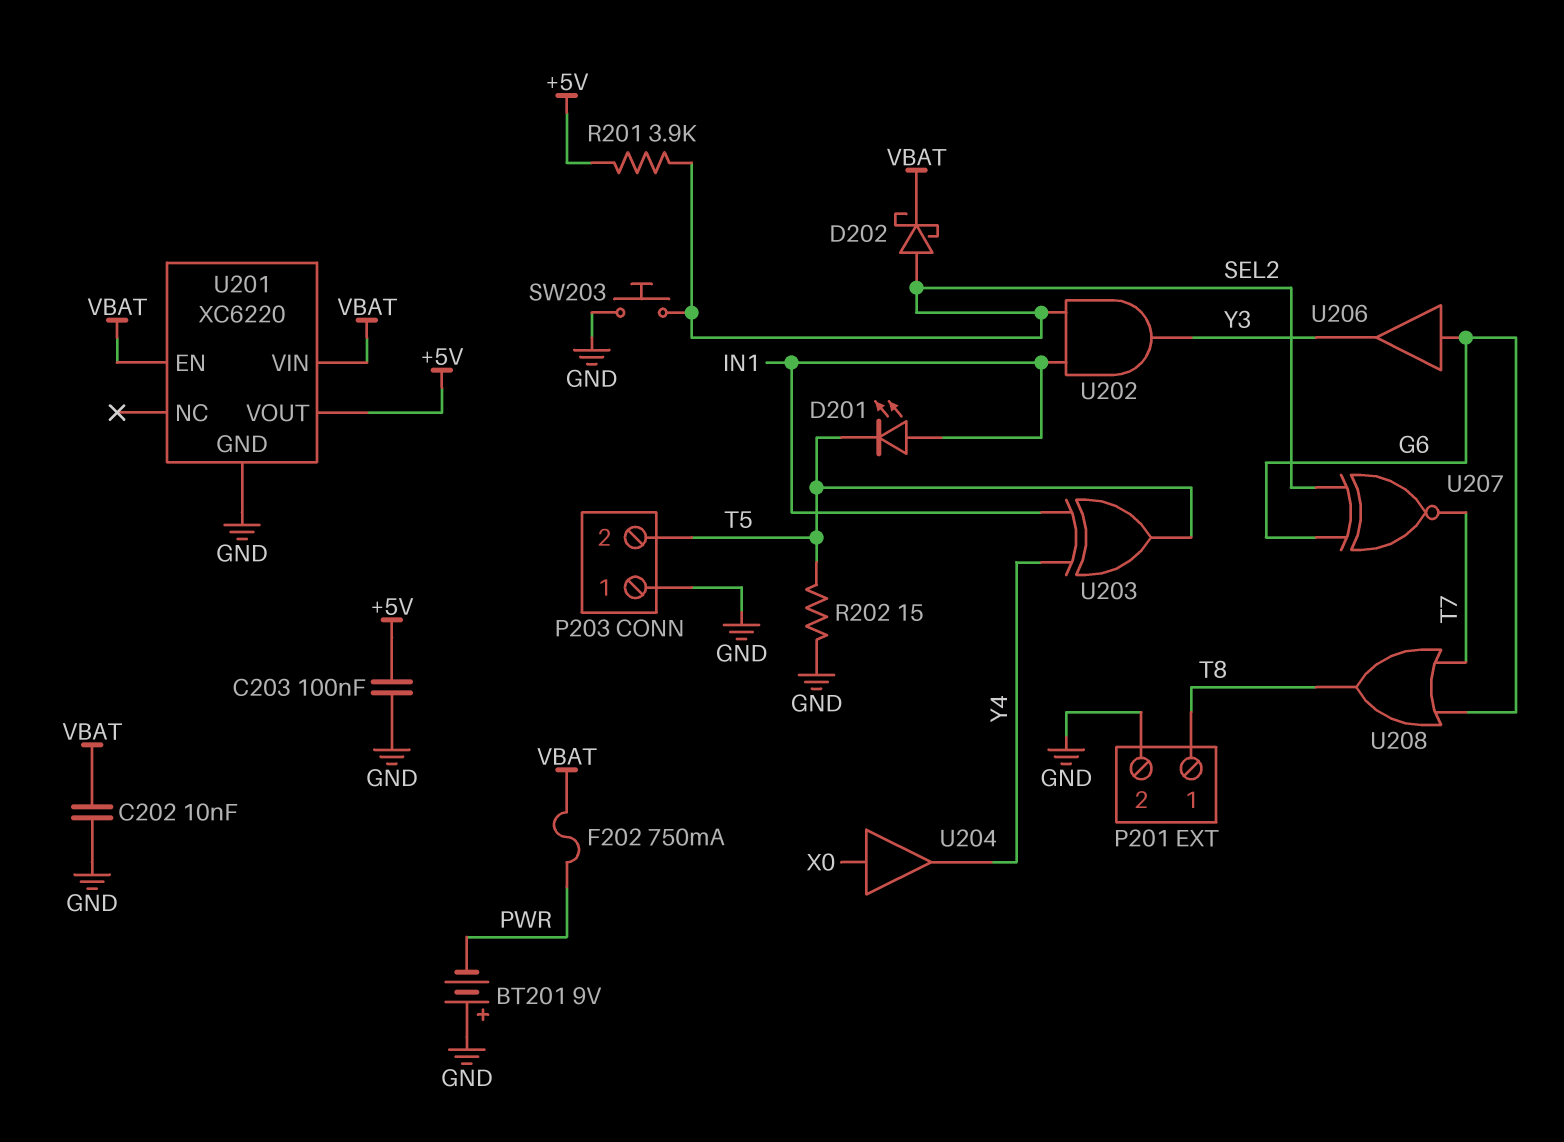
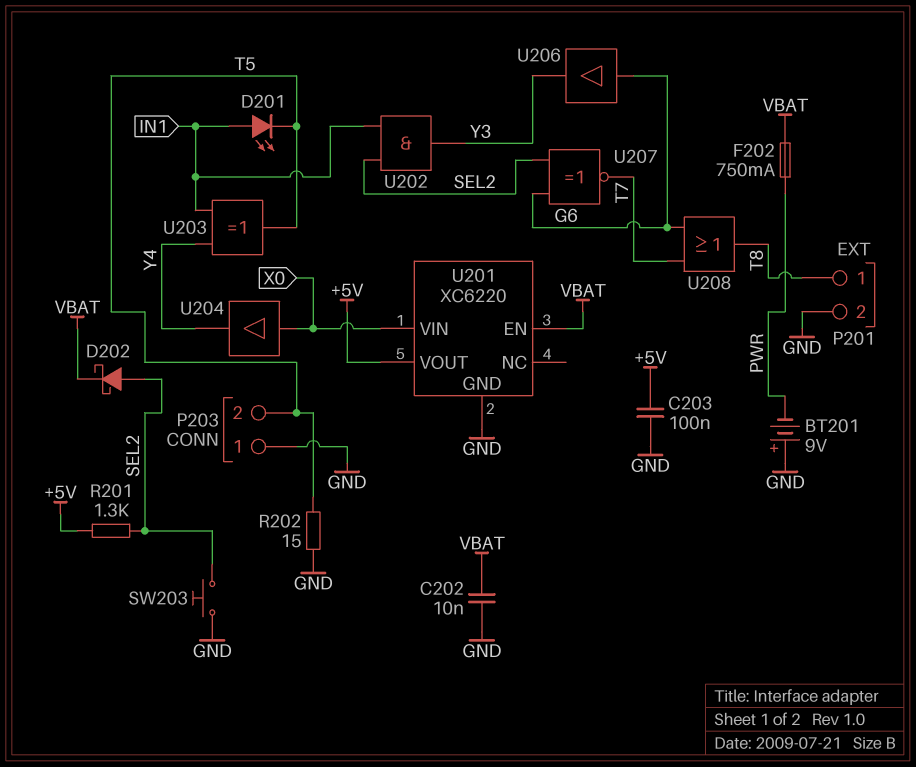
R201: 3.9k (+5V, SEL2) -> 1.3k (+5V, SEL2)
U201 pin VIN: VBAT -> X0

